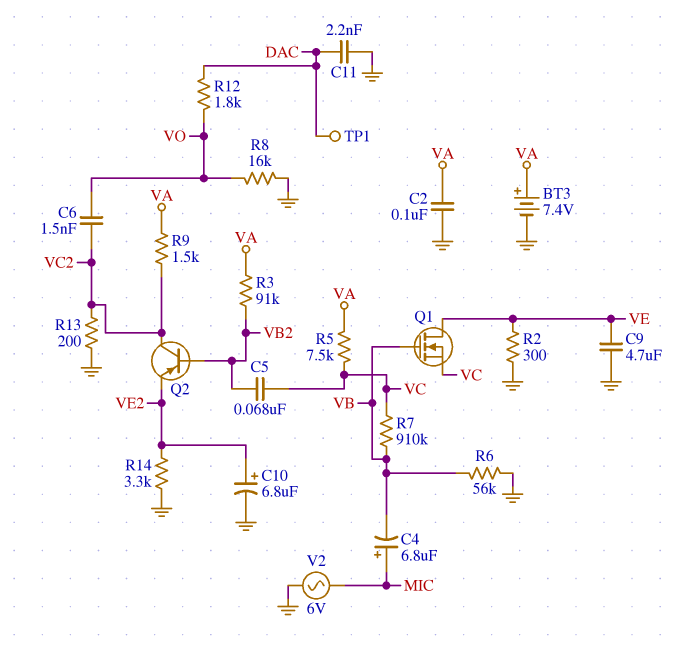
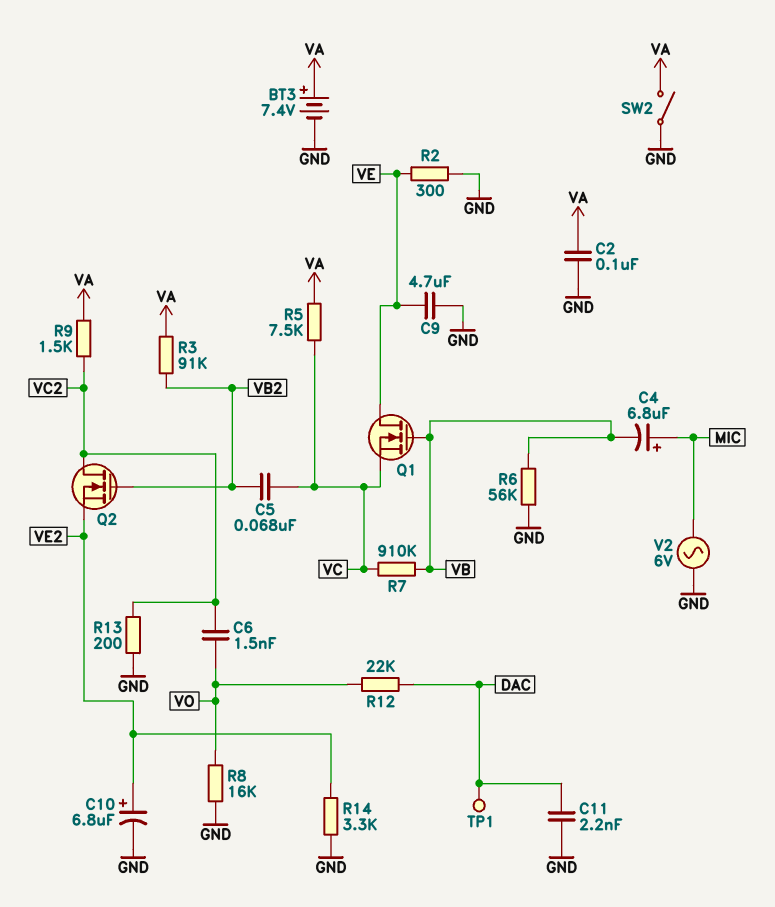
Q2: PNP (B VB2, C VC2, E VE2) -> NMOS (G VB2, D VC2, S VE2)
R12: 1.8k (DAC, VO) -> 22k (DAC, VO)
SW2: none -> switch (GND, VA)

